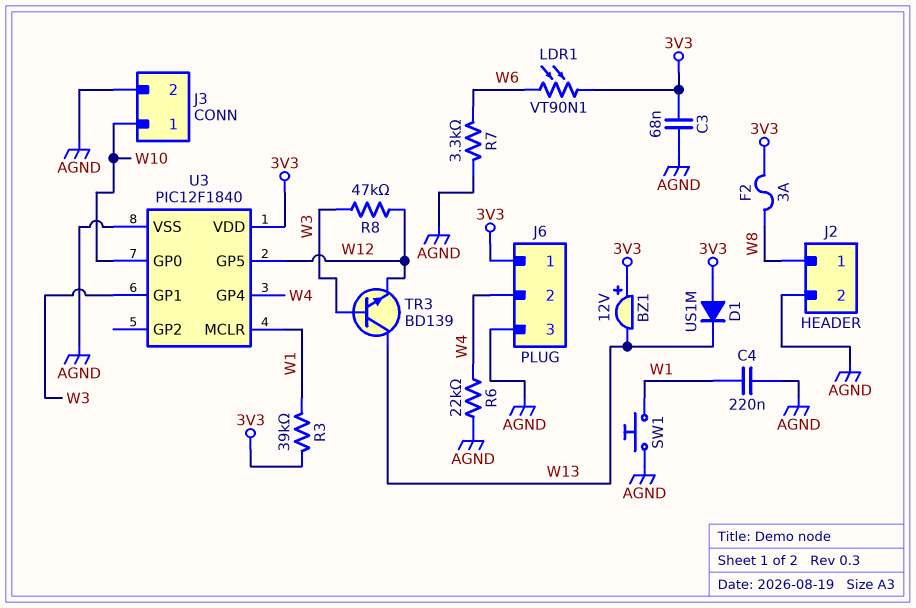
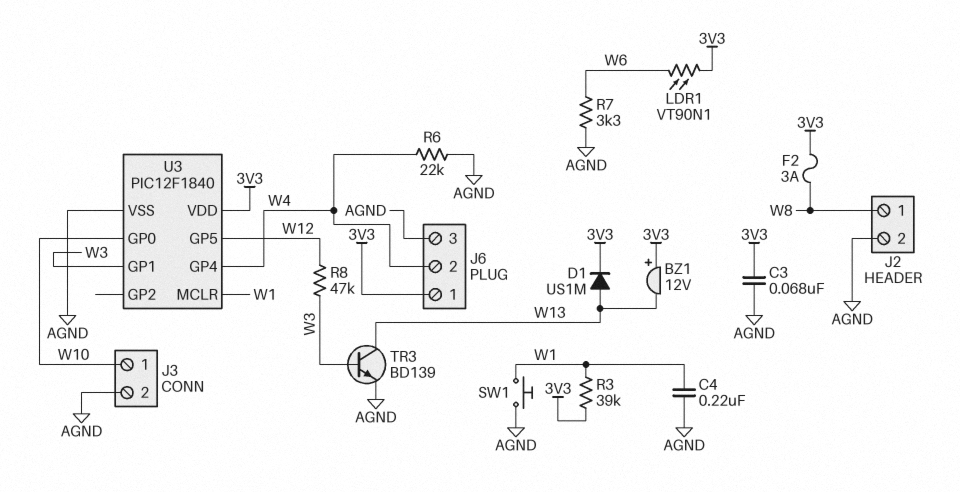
D1: diode US1M (A 3V3, K W13) -> diode US1M (A W13, K 3V3)
TR3: NPN BD139 (B W3, C W13, E W12) -> NPN BD139 (B W3, C W13, E AGND)

